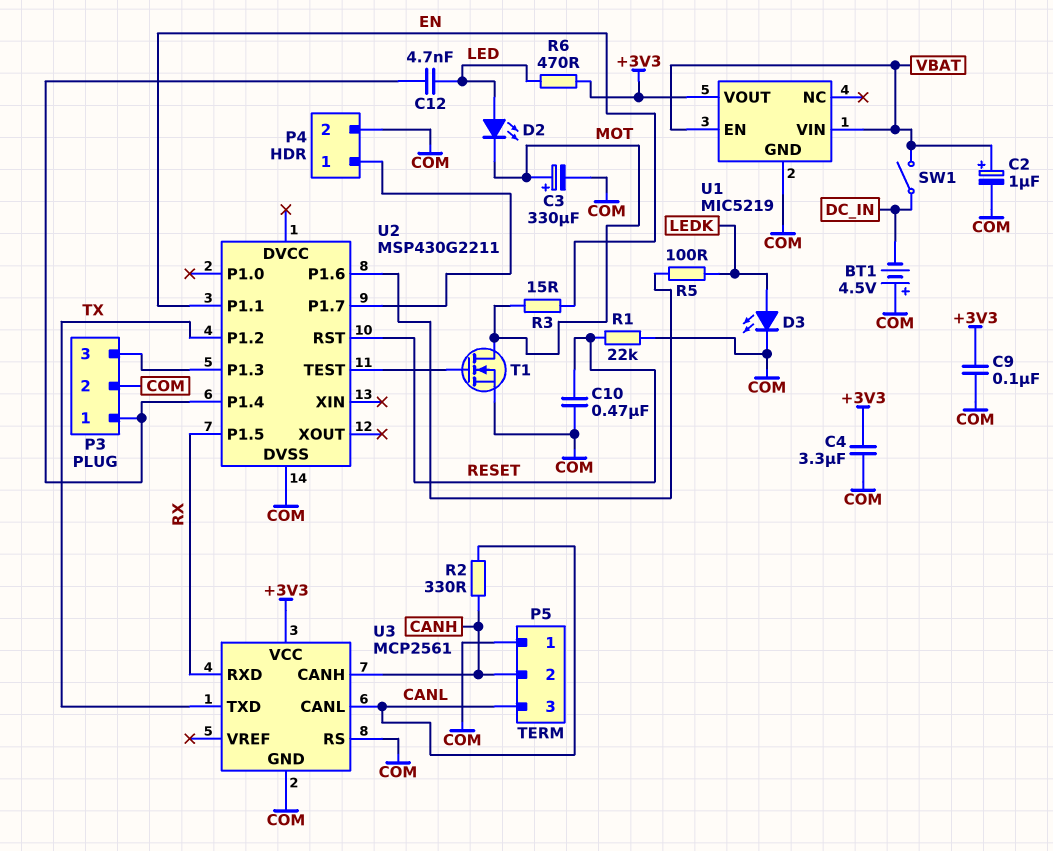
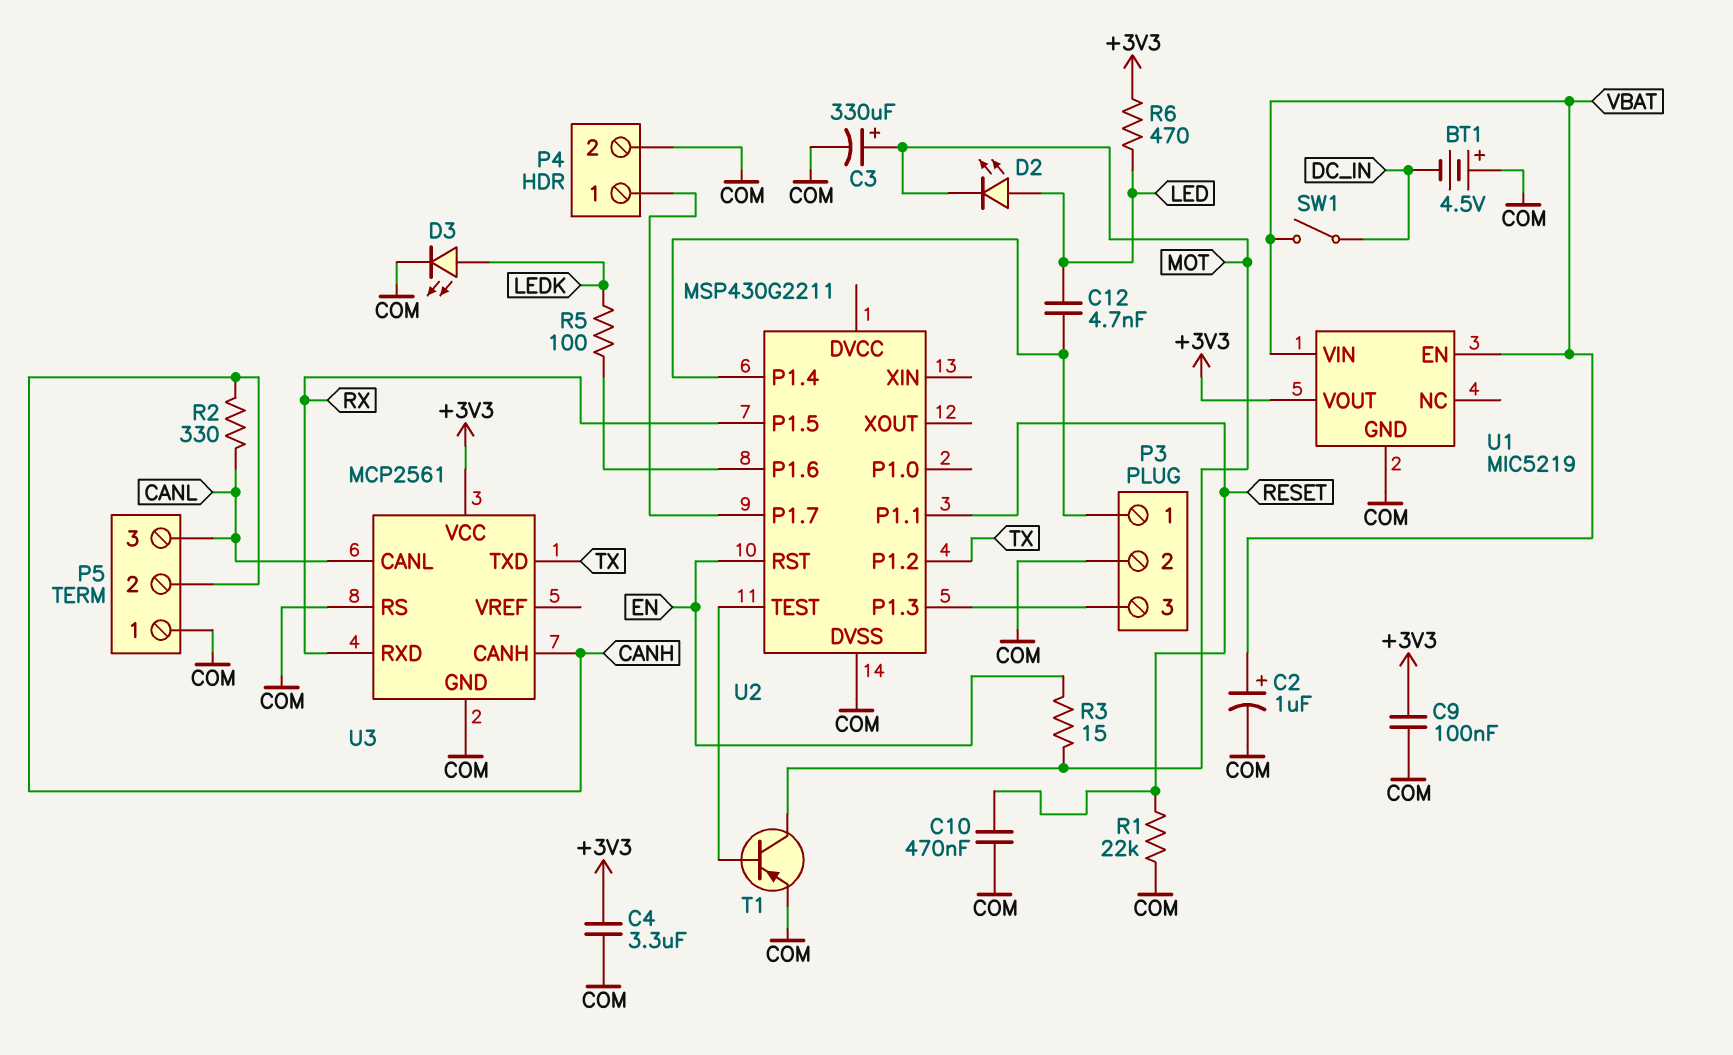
T1: NMOS (G U2/TEST, D MOT, S COM) -> PNP (B U2/TEST, C MOT, E COM)
U2 pin P1.1: EN -> RESET
U2 pin RST: RESET -> EN

